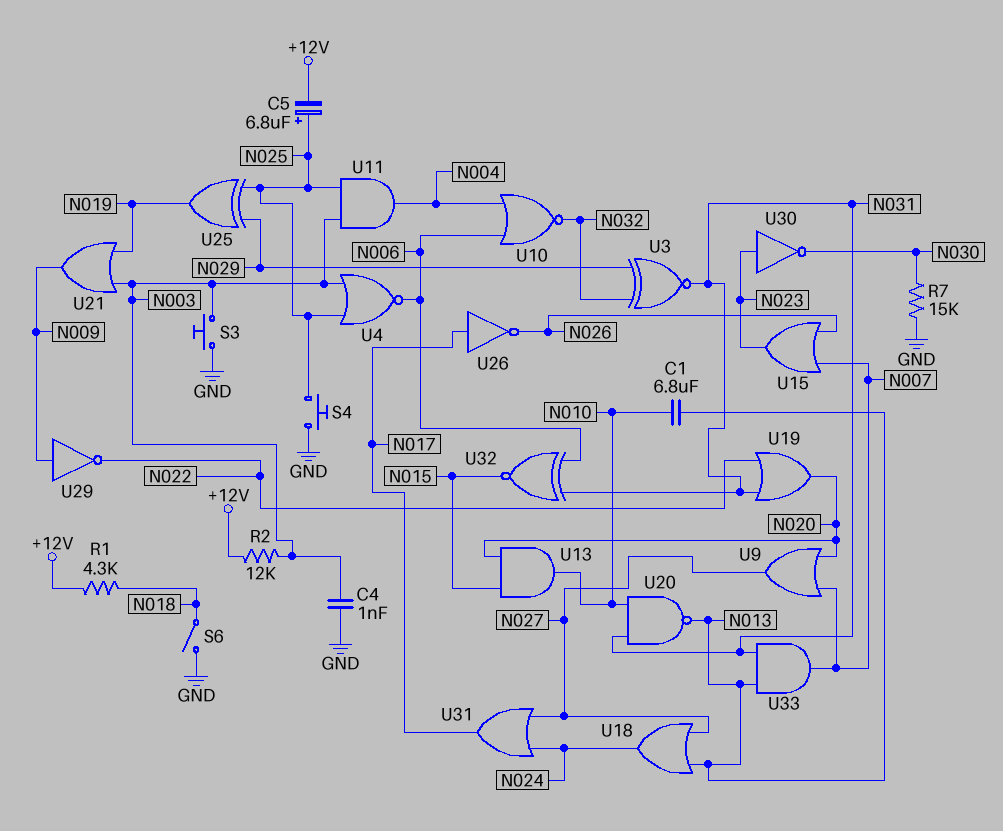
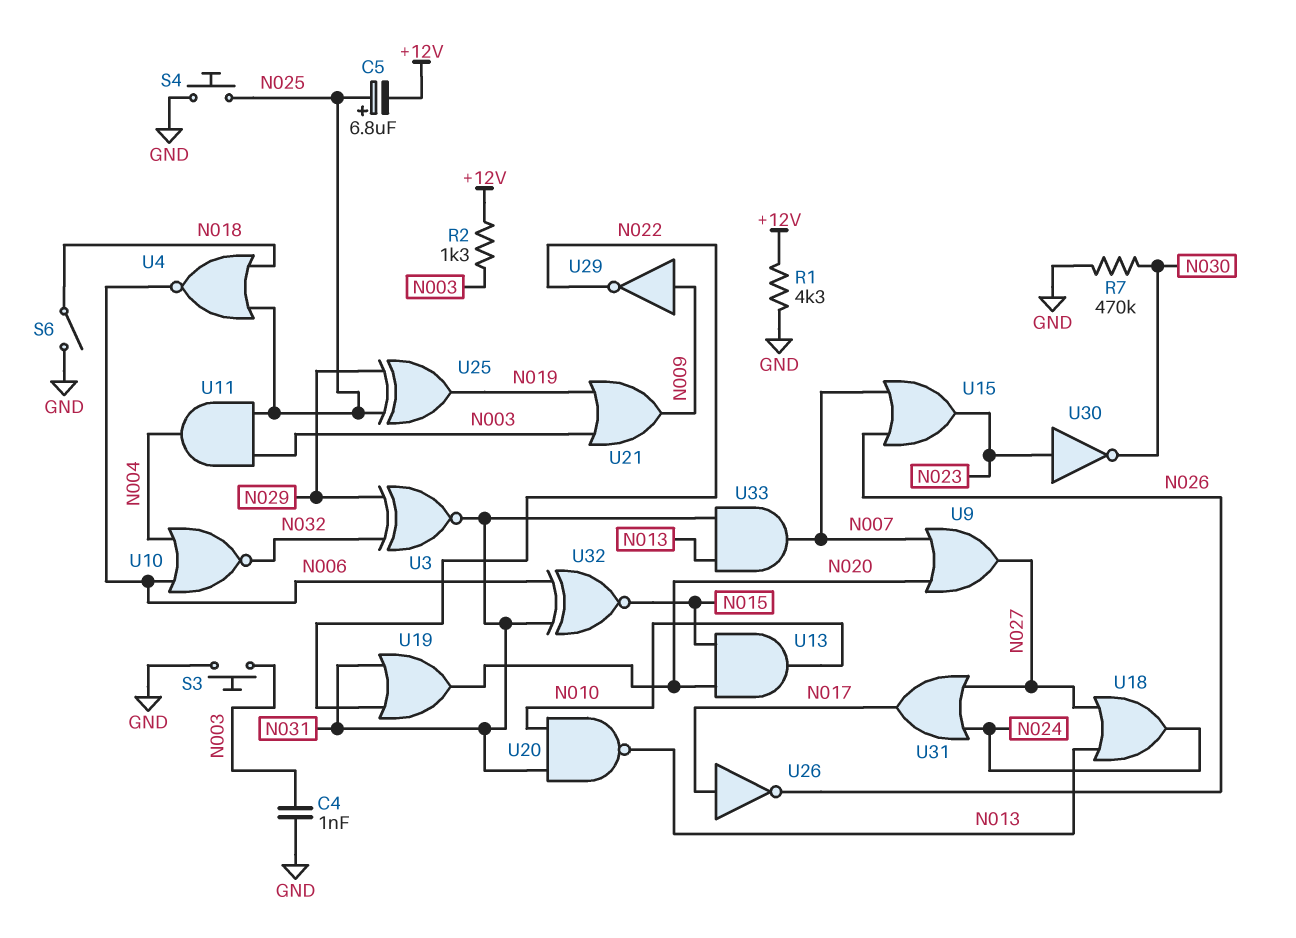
C1: 6.8uF (N010, N013) -> none
R1: 4.3k (+12V, N018) -> 4.3k (+12V, GND)
R2: 12k (+12V, N003) -> 1.3k (+12V, N003)
R7: 15k (GND, N030) -> 470k (GND, N030)
U4: NOR (in N003, in N025, out N006) -> NOR (in N018, in N025, out N006)

